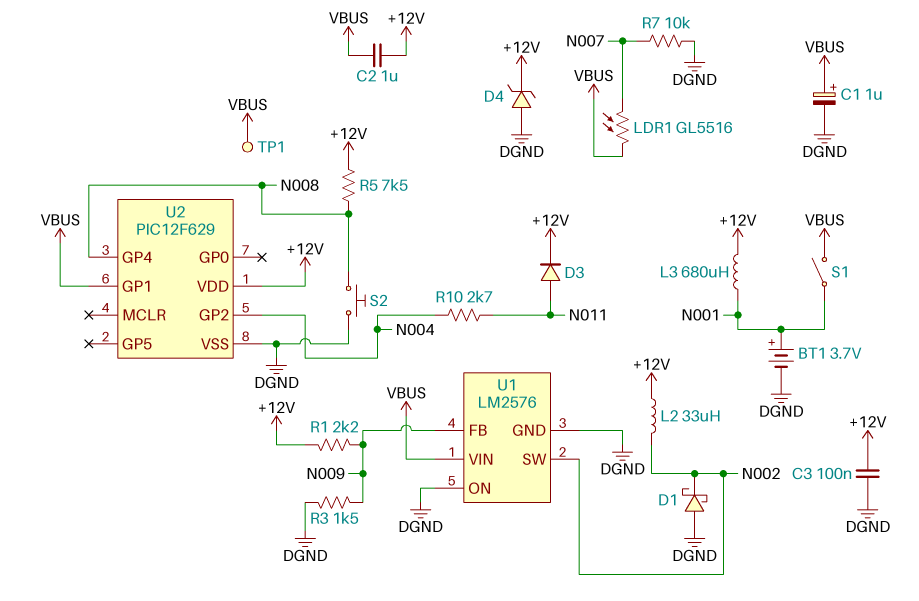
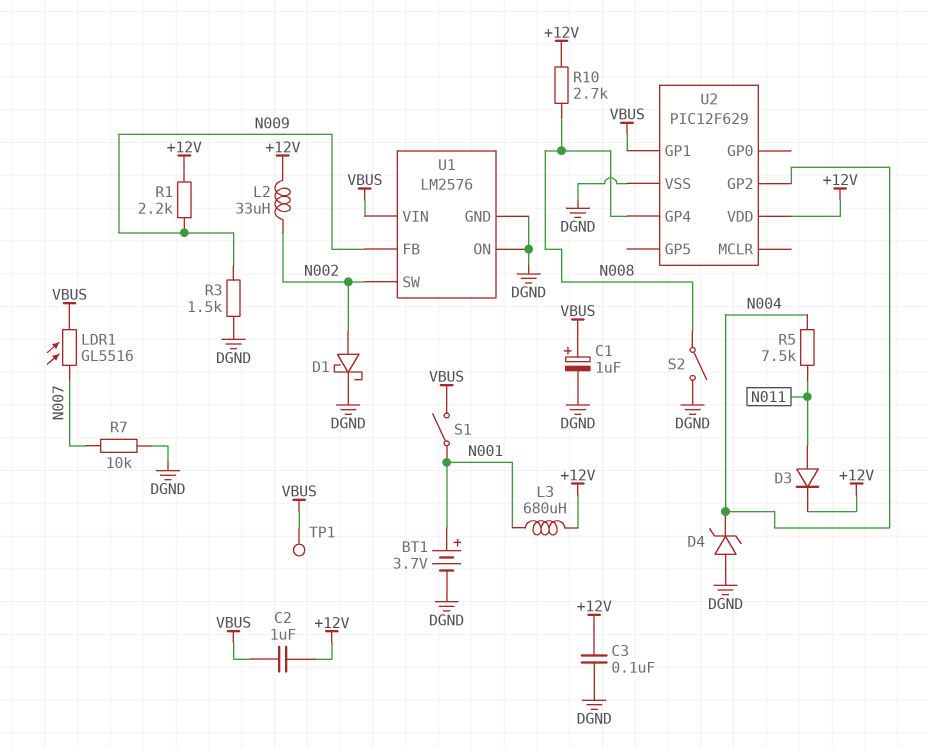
D1: schottky (A DGND, K N002) -> schottky (A N002, K DGND)
D4: zener (A DGND, K +12V) -> zener (A DGND, K N004)
R5: 7.5k (+12V, N008) -> 7.5k (N004, N011)
R10: 2.7k (N004, N011) -> 2.7k (+12V, N008)
S2: button (DGND, N008) -> switch (DGND, N008)

